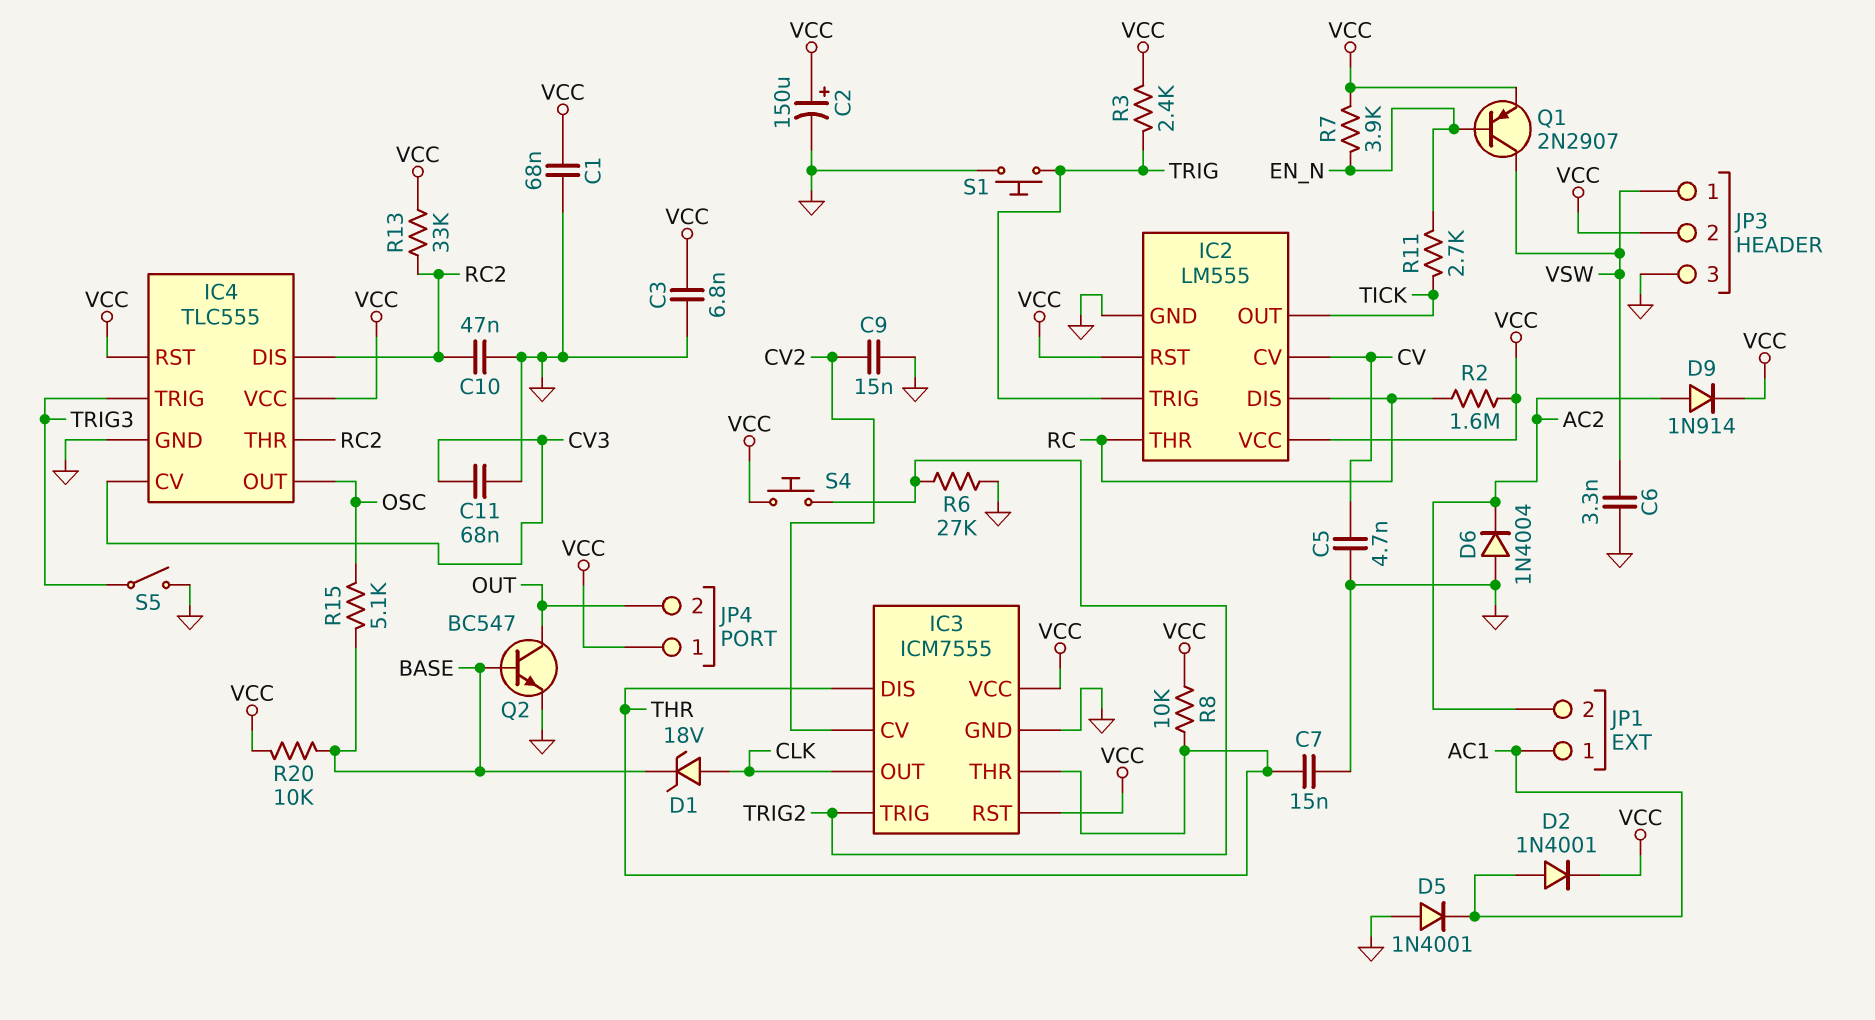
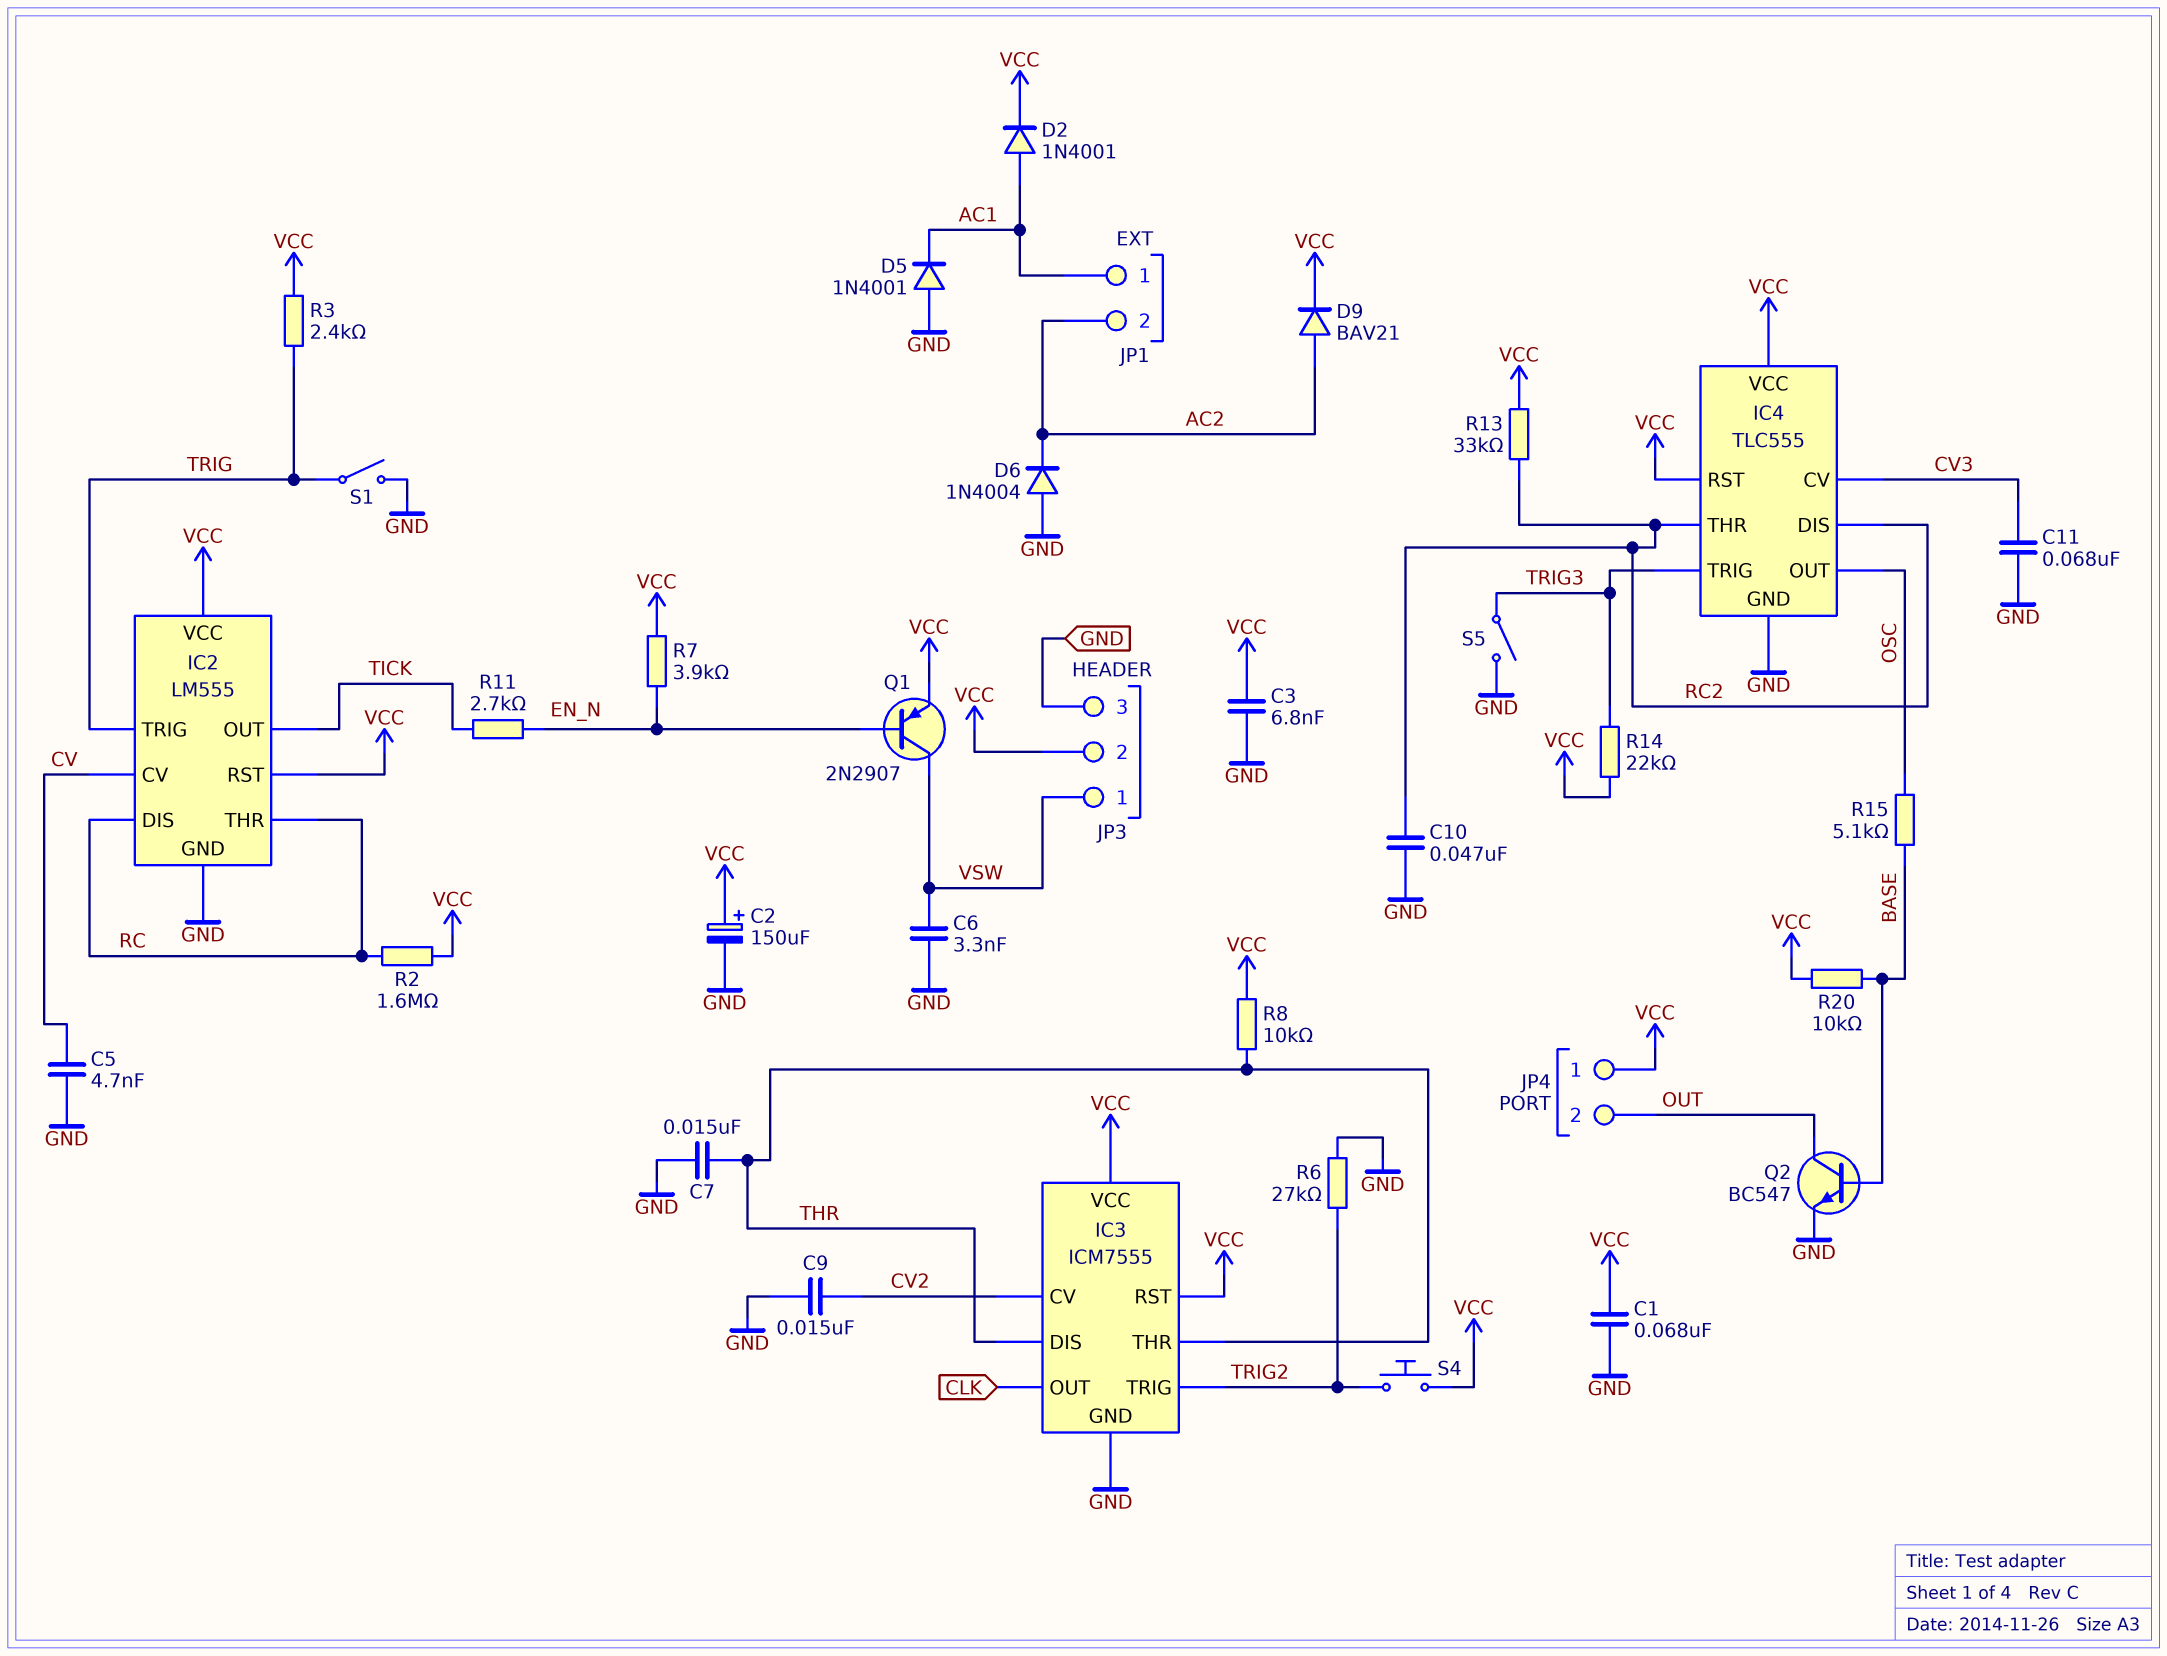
D1: zener 18V (A CLK, K BASE) -> none
D9: diode 1N914 (A AC2, K VCC) -> diode BAV21 (A AC2, K VCC)
R14: none -> 22k (TRIG3, VCC)
S1: button (GND, TRIG) -> switch (GND, TRIG)

